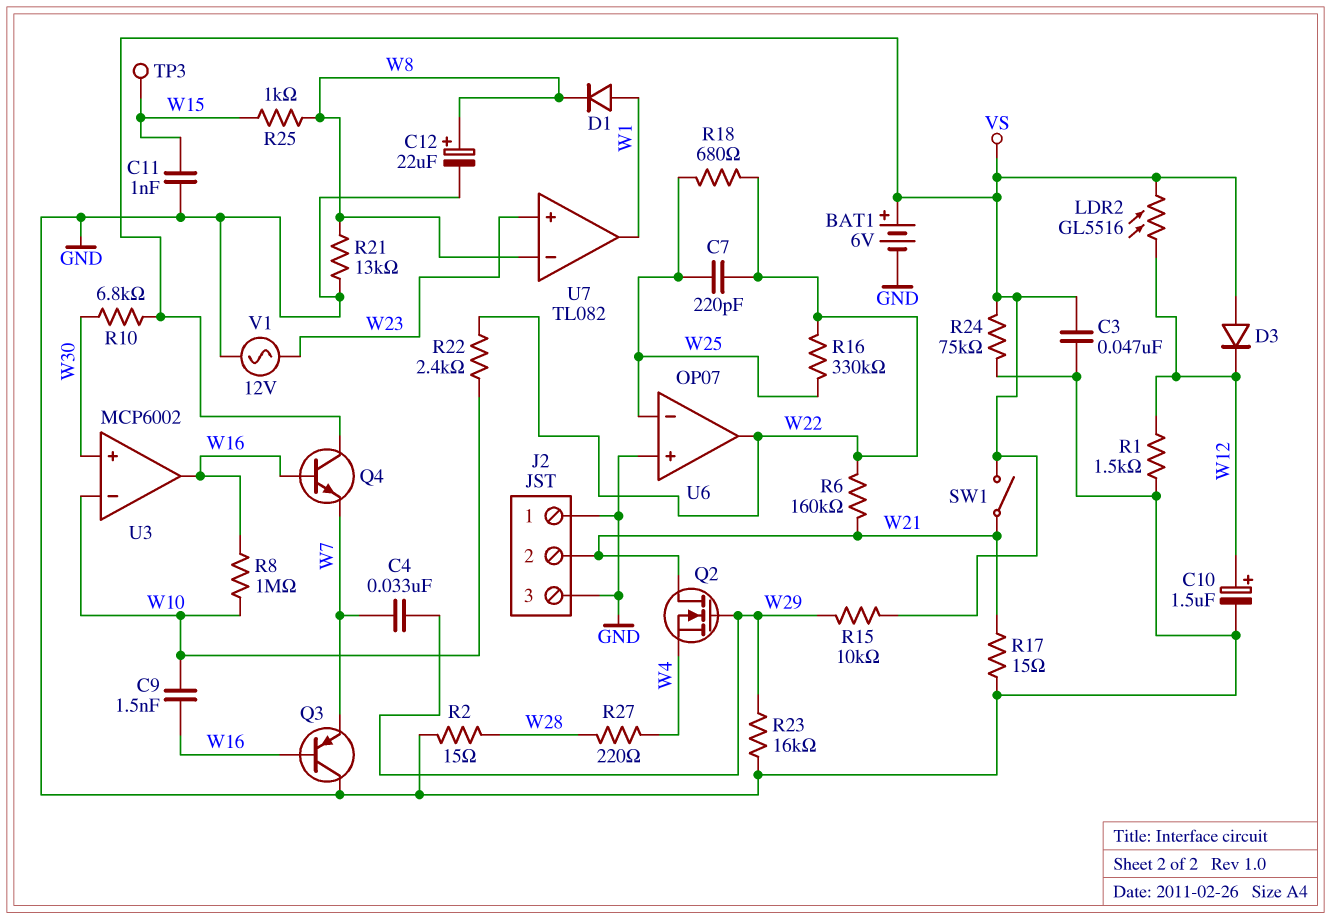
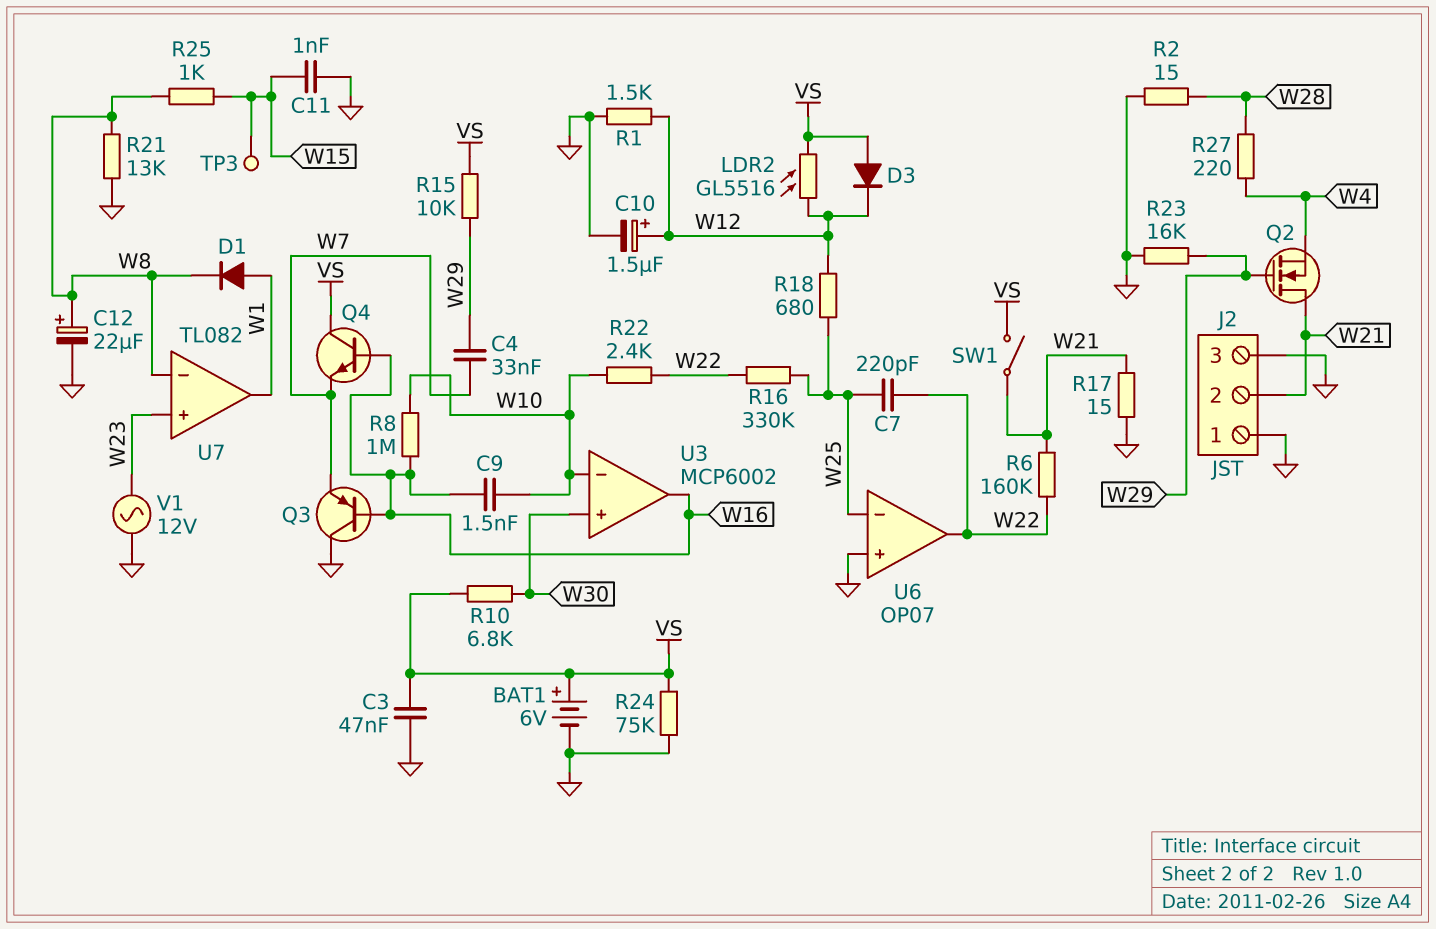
R18: 680 (W22, W25) -> 680 (W12, W25)

